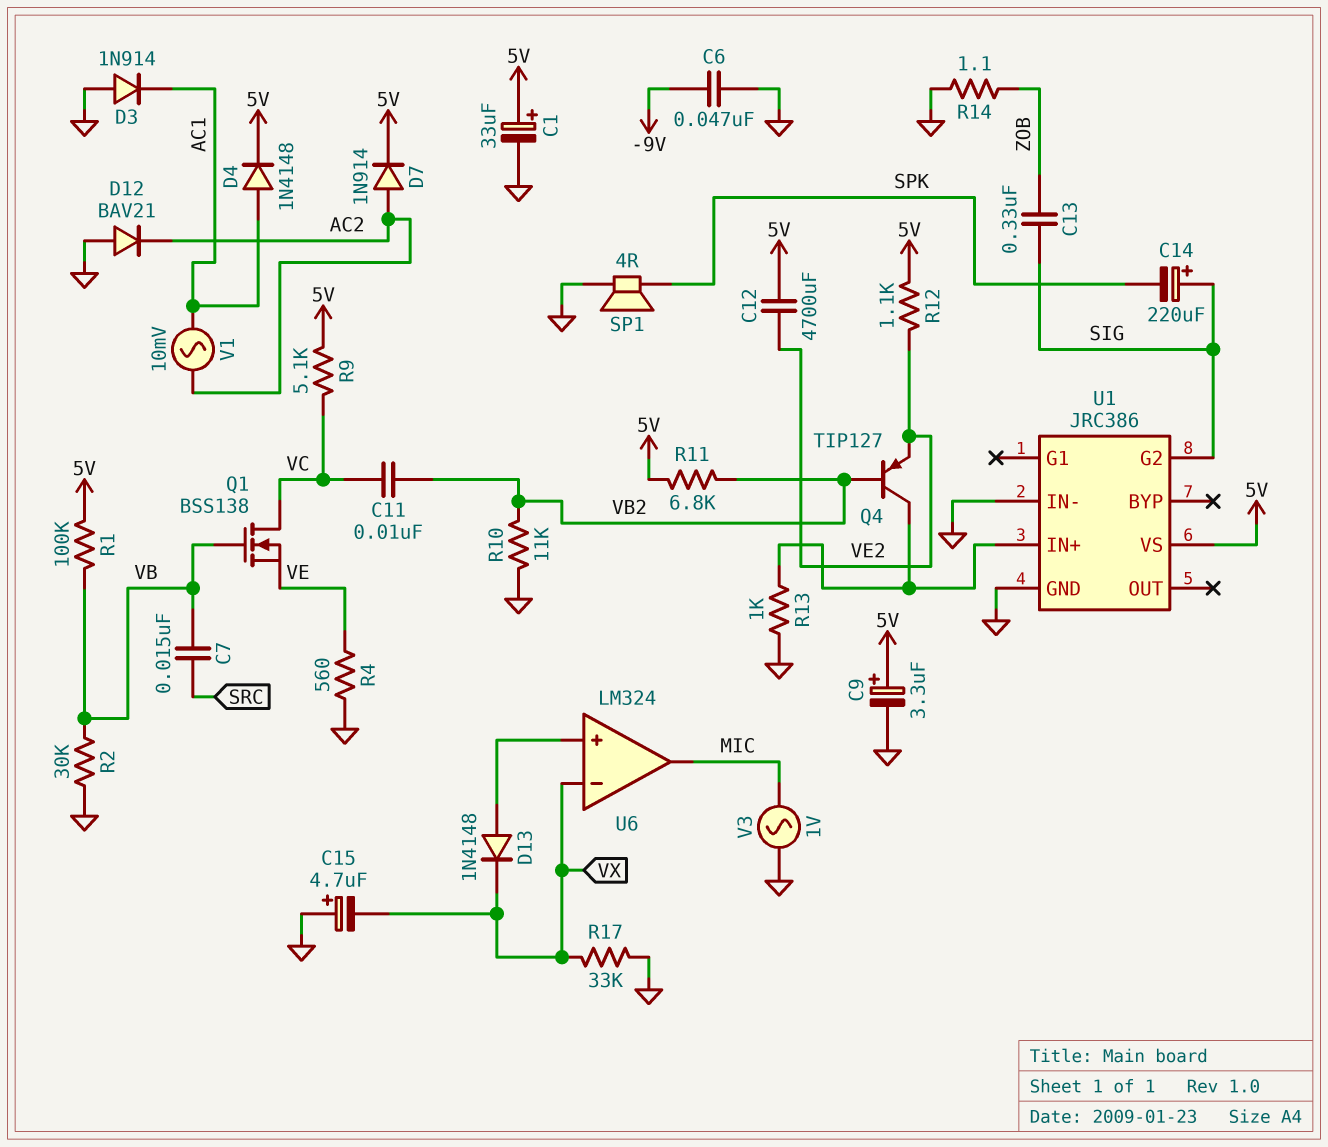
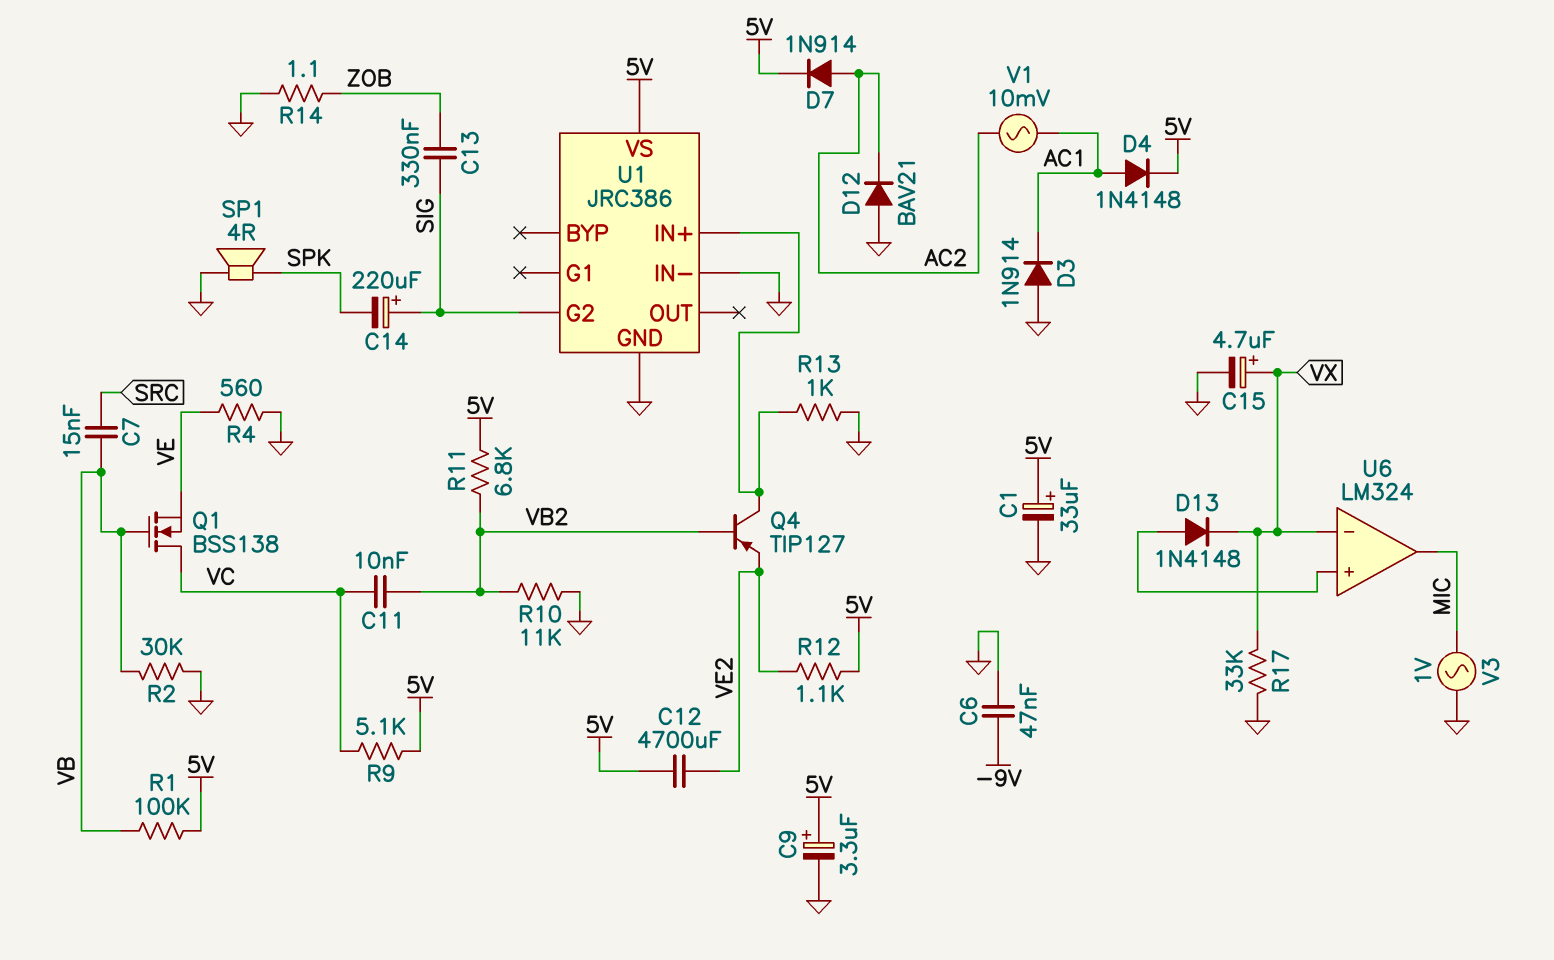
C15: 4.7uF (plus GND, minus VX) -> 4.7uF (plus VX, minus GND)

